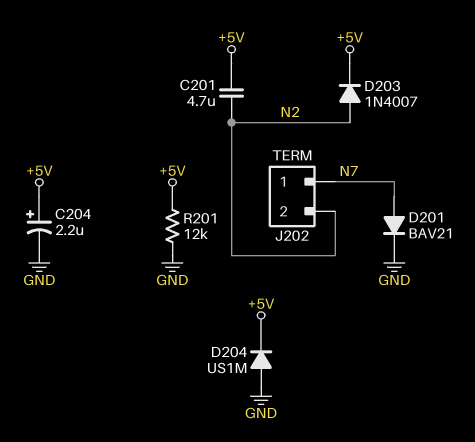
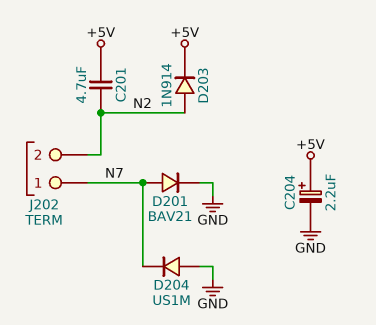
D203: diode 1N4007 (A N2, K +5V) -> diode 1N914 (A N2, K +5V)
D204: diode US1M (A GND, K +5V) -> diode US1M (A GND, K N7)
R201: 12k (+5V, GND) -> none

